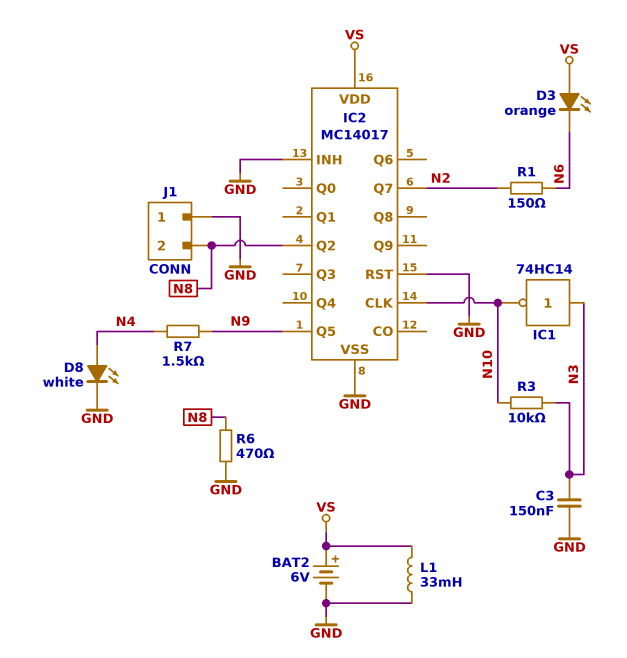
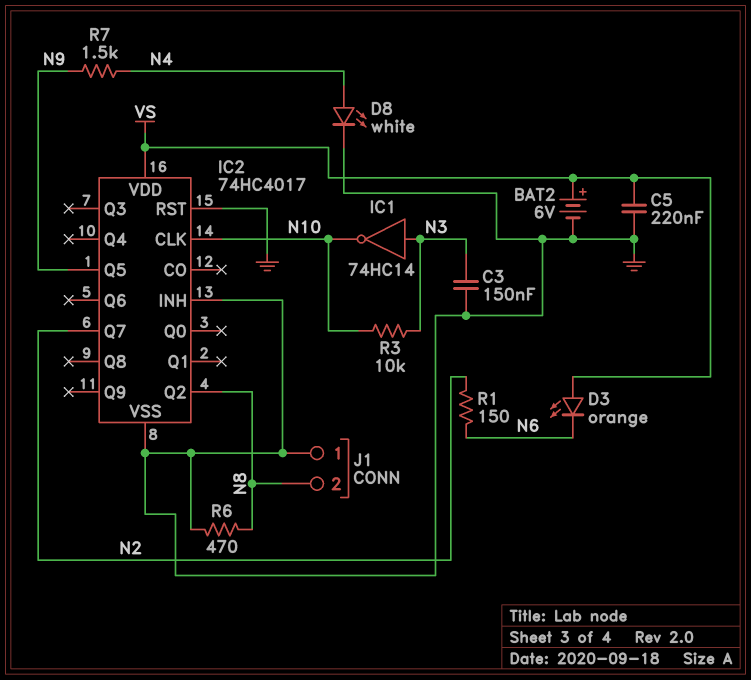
C5: none -> 220nF (GND, VS)
IC2: MC14017 -> 74HC4017
L1: 33mH (GND, VS) -> none

